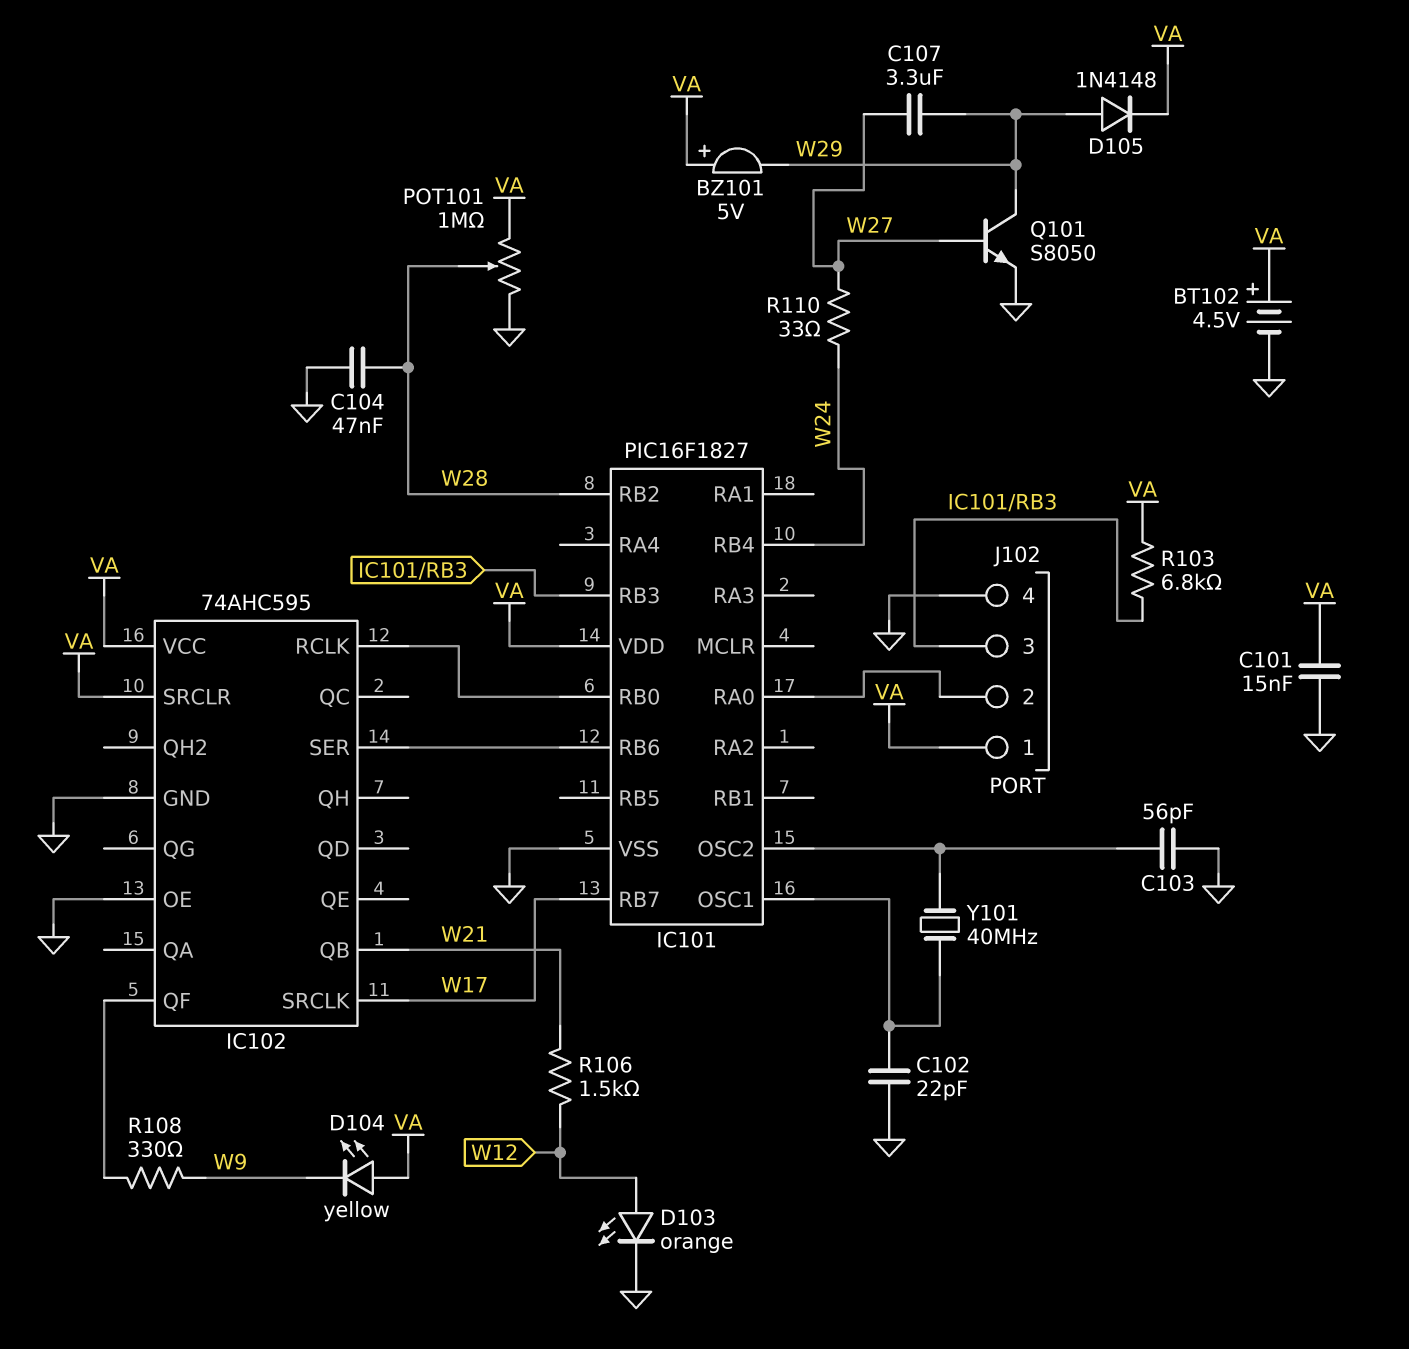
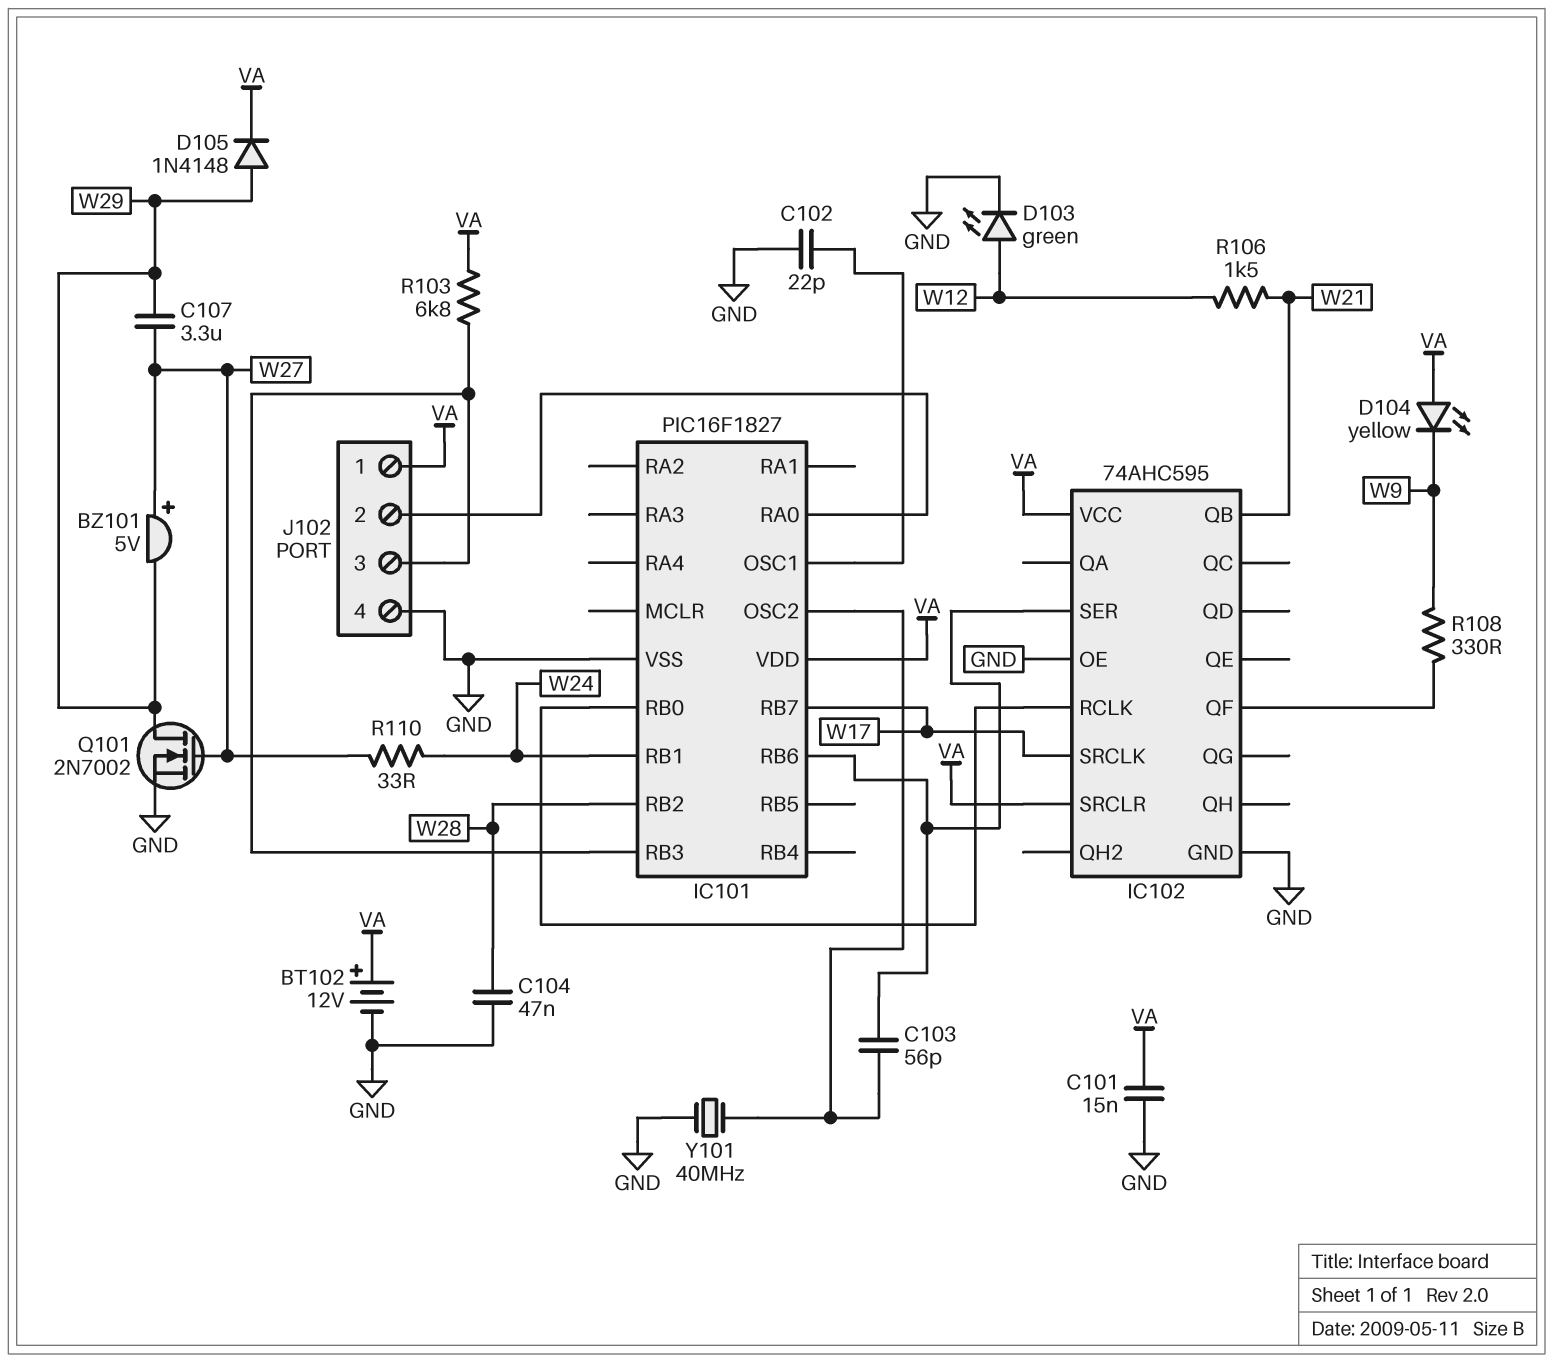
BT102: 4.5V (plus VA, minus GND) -> 12V (plus VA, minus GND)
BZ101: buzzer 5V (plus VA, minus W29) -> buzzer 5V (plus W27, minus W29)
C103: 56pF (GND, IC101/OSC2) -> 56pF (IC101/OSC2, IC101/RB6)
D103: LED orange (A W12, K GND) -> LED green (A W12, K GND)
IC101 pin RB1: none -> W24
IC101 pin RB4: W24 -> none
POT101: 1M (GND, VA, wiper W28) -> none
Q101: NPN S8050 (B W27, C W29, E GND) -> NMOS 2N7002 (G W27, D W29, S GND)
Y101: 40MHz (IC101/OSC1, IC101/OSC2) -> 40MHz (GND, IC101/OSC2)

